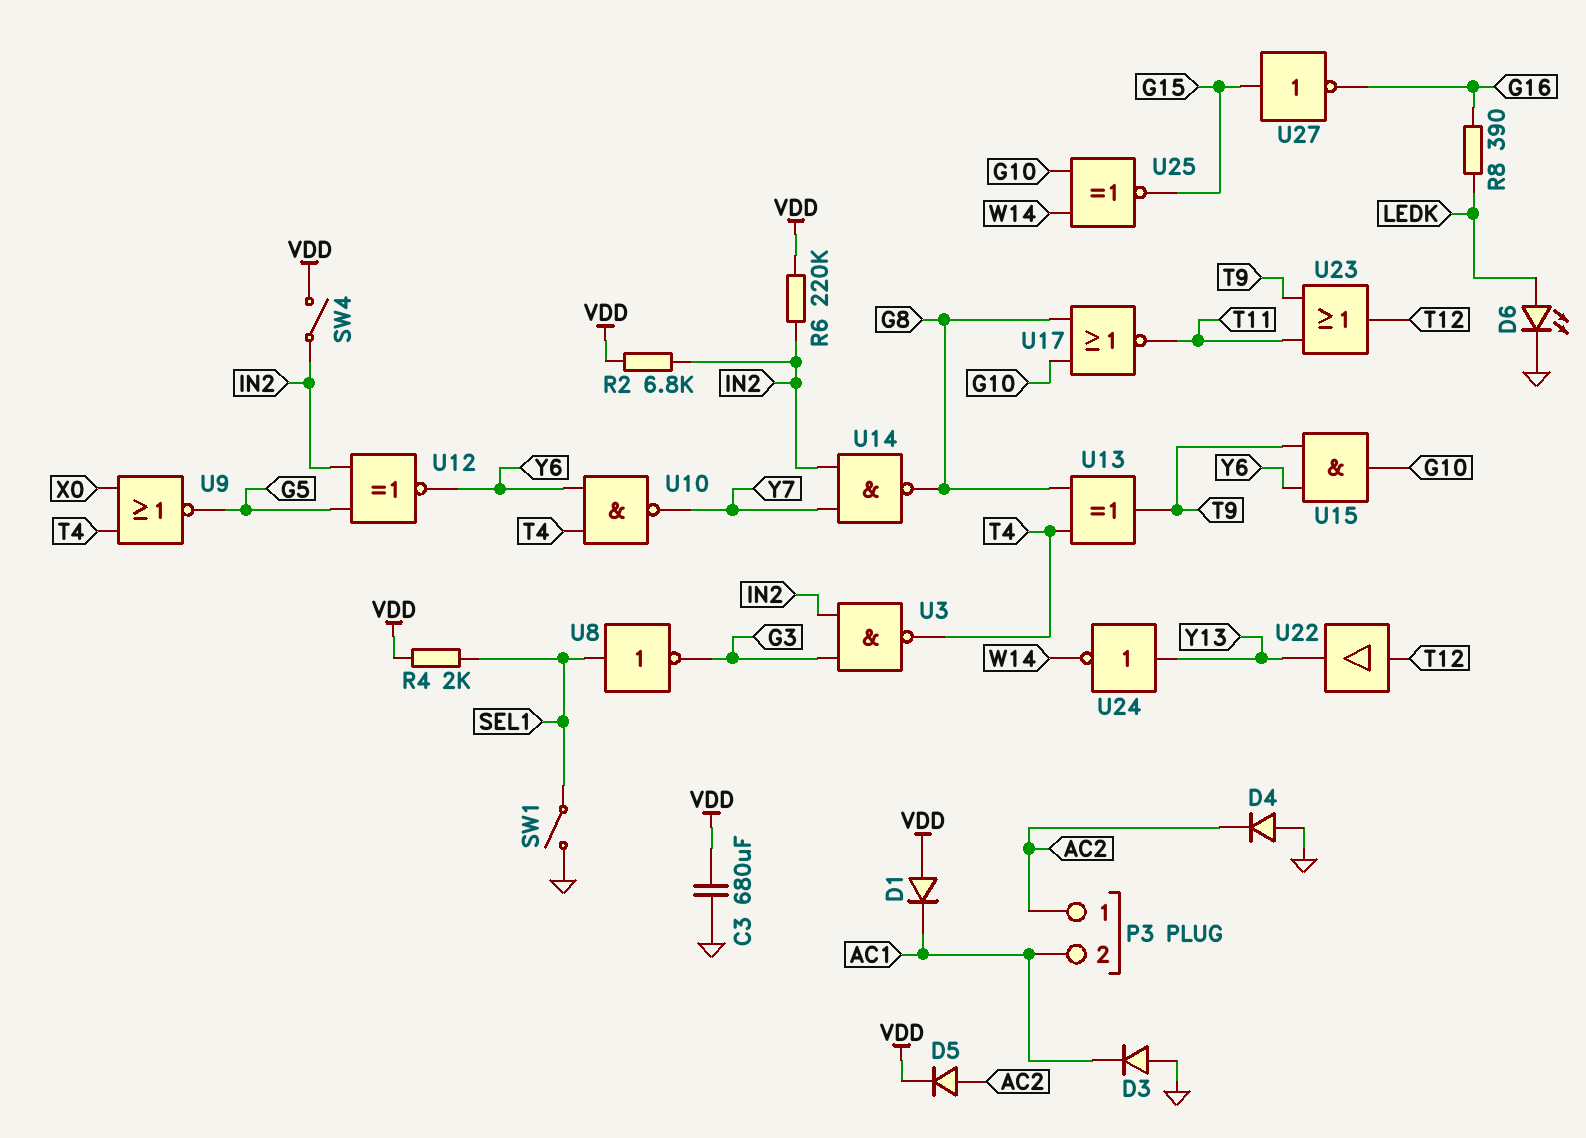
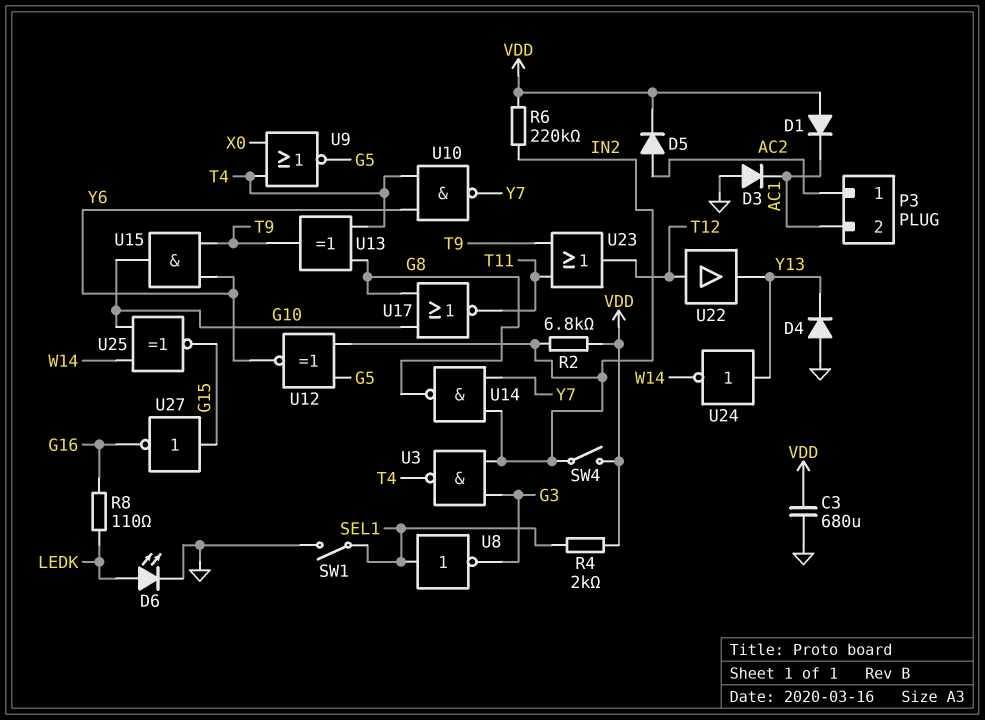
D4: diode (A GND, K AC2) -> diode (A GND, K Y13)
R8: 390 (G16, LEDK) -> 110 (G16, LEDK)

